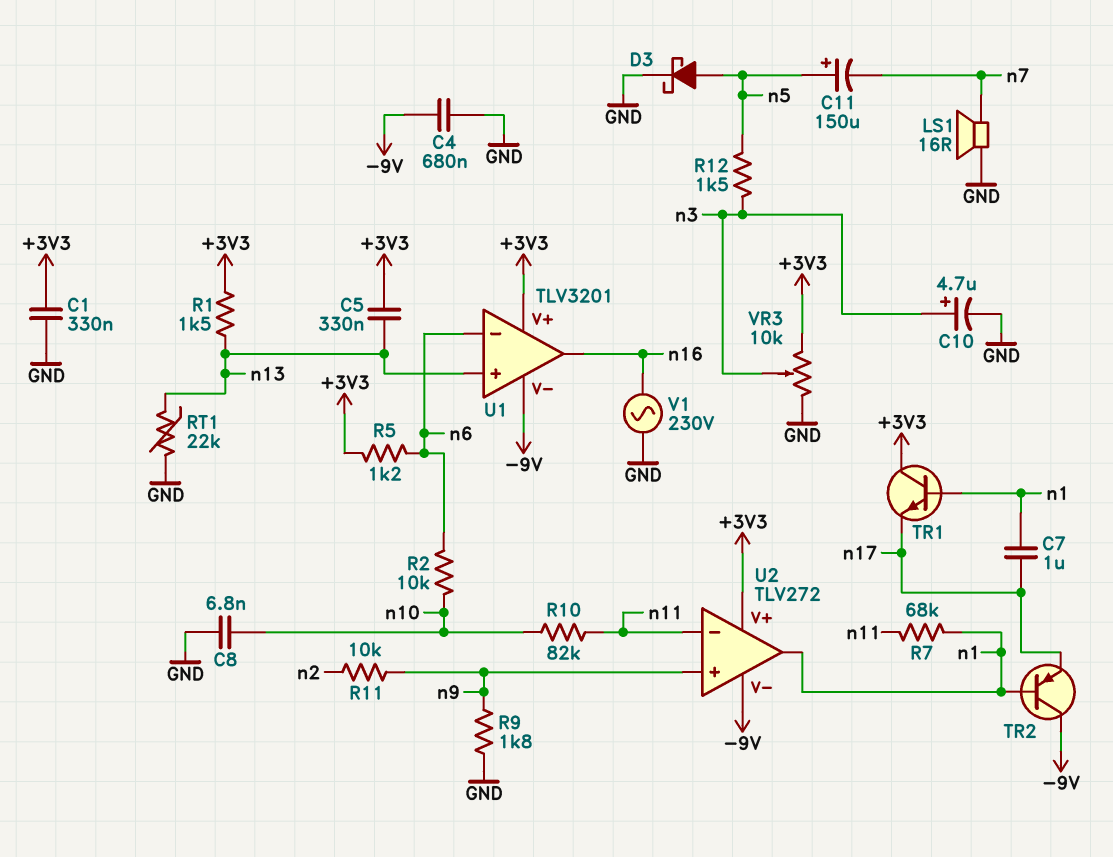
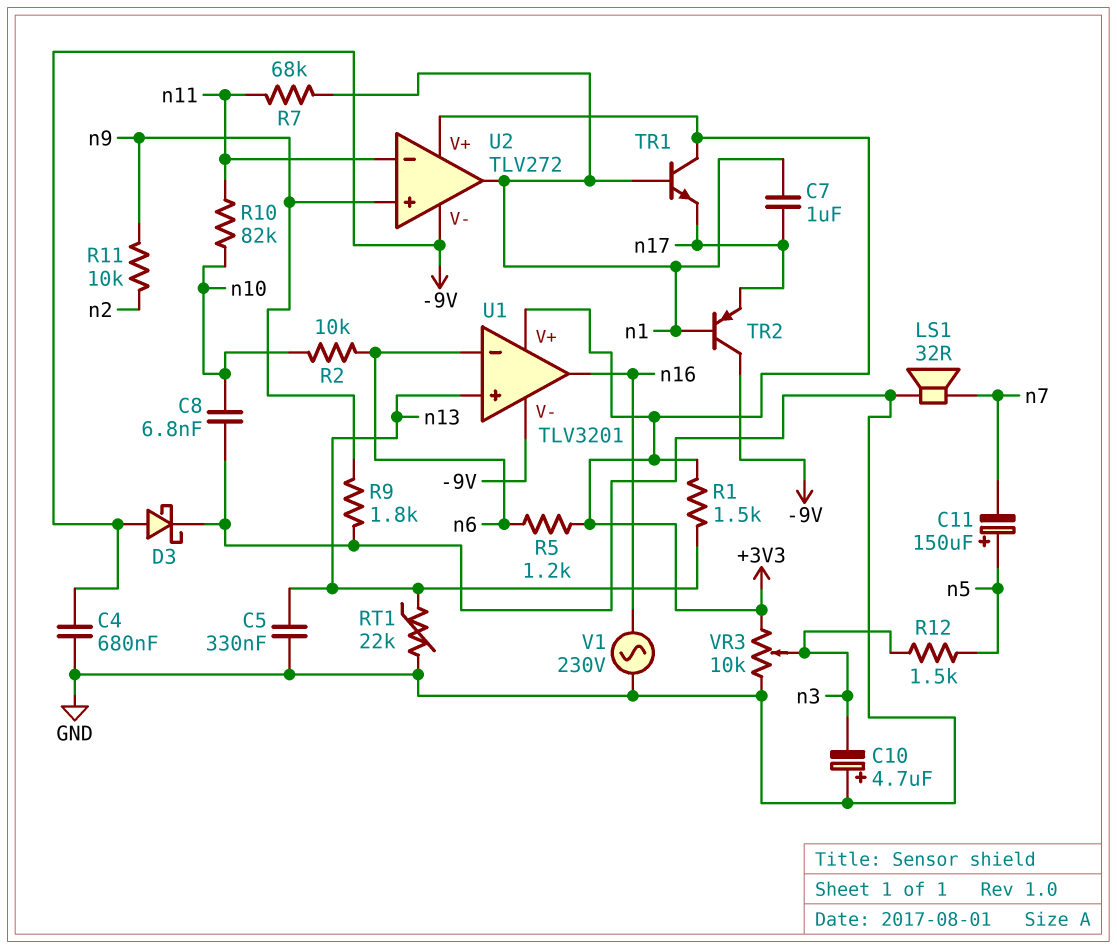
C1: 330nF (+3V3, GND) -> none
C5: 330nF (+3V3, n13) -> 330nF (GND, n13)
C10: 4.7uF (plus n3, minus GND) -> 4.7uF (plus GND, minus n3)
D3: schottky (A n5, K GND) -> schottky (A -9V, K GND)
LS1: speaker 16R (GND, n7) -> speaker 32R (GND, n7)

